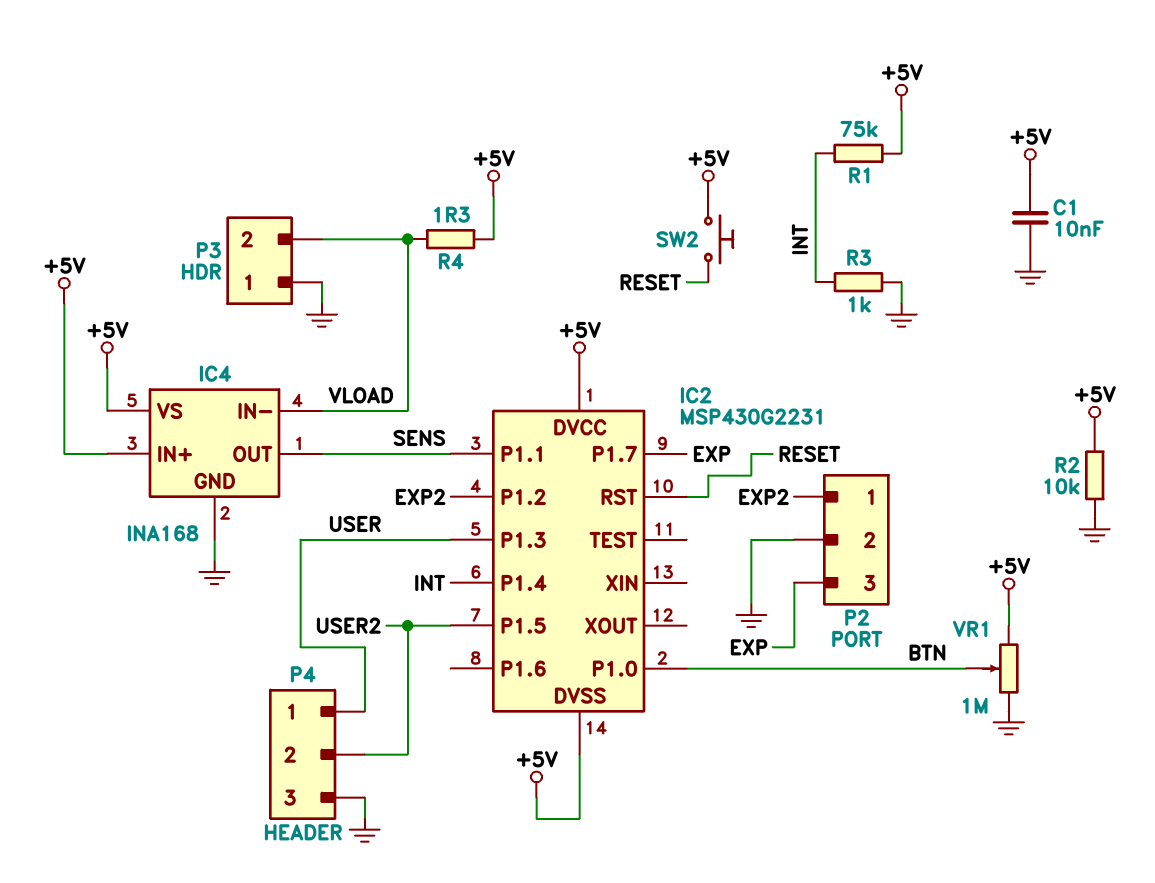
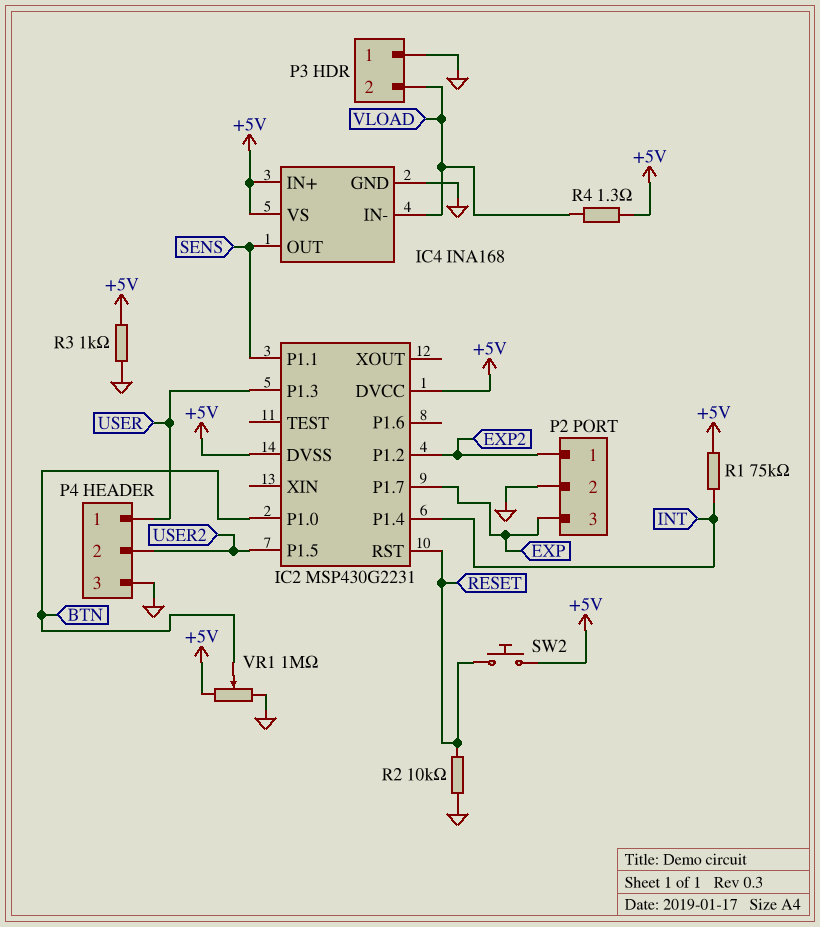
C1: 10nF (+5V, GND) -> none
R2: 10k (+5V, GND) -> 10k (GND, RESET)
R3: 1k (GND, INT) -> 1k (+5V, GND)

